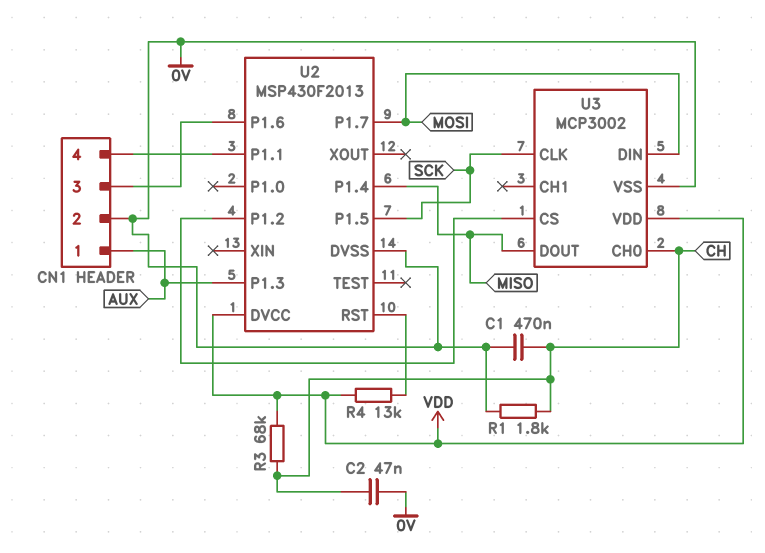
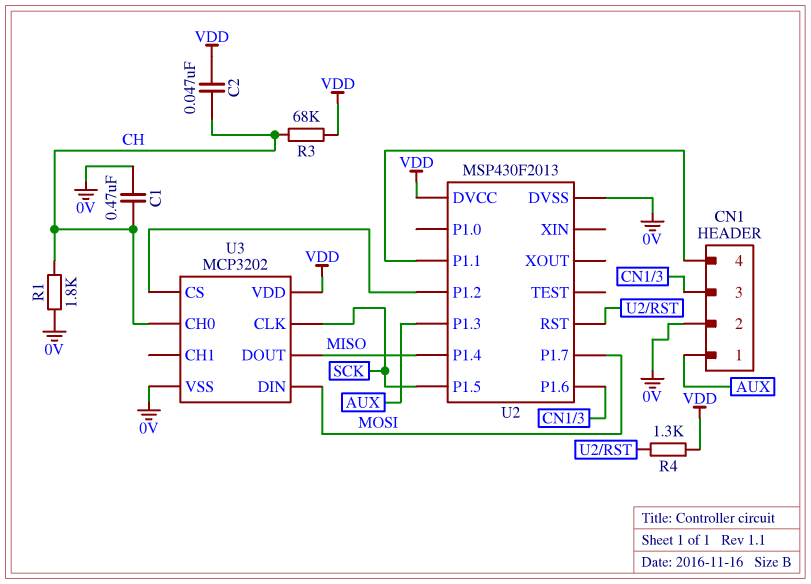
C2: 47nF (0V, CH) -> 47nF (CH, VDD)
R4: 13k (U2/RST, VDD) -> 1.3k (U2/RST, VDD)
U3: MCP3002 -> MCP3202

